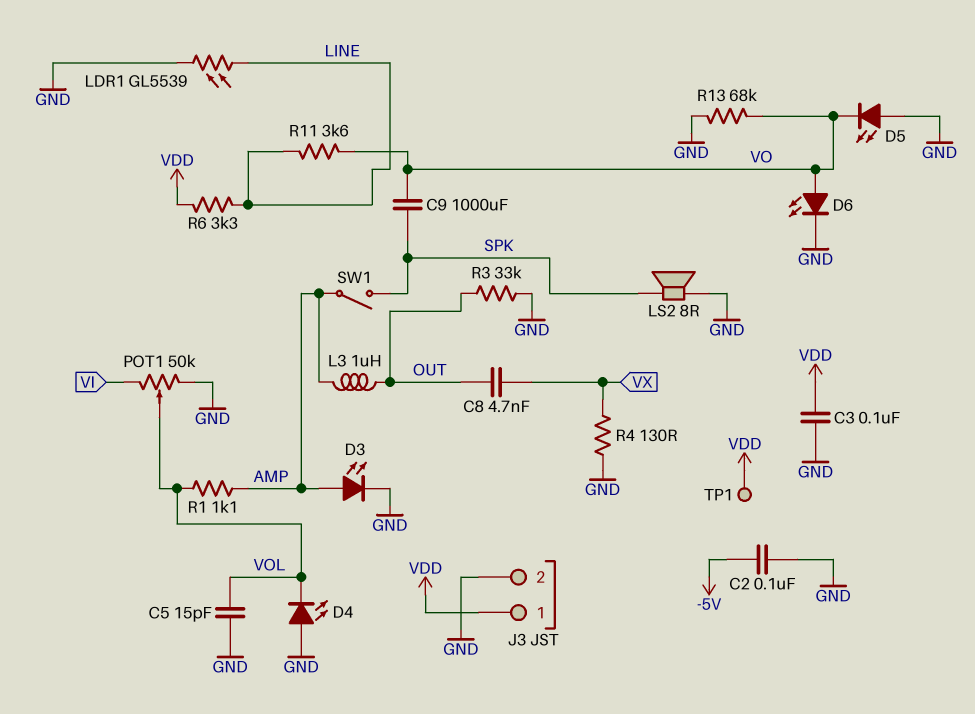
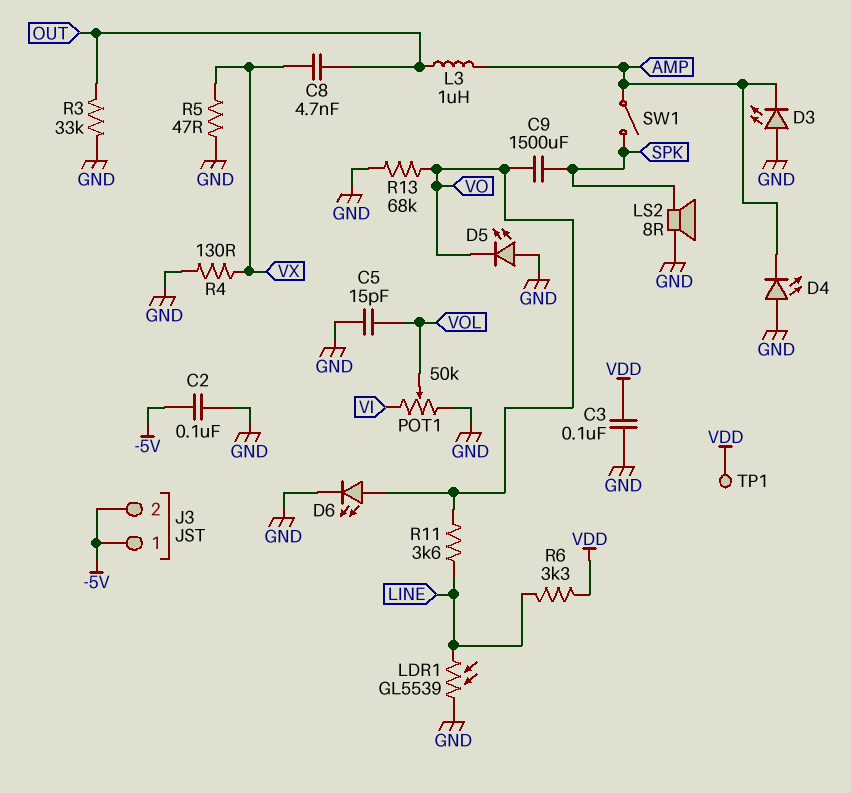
C9: 1000uF (SPK, VO) -> 1500uF (SPK, VO)
D3: LED (A AMP, K GND) -> LED (A GND, K AMP)
D4: LED (A GND, K VOL) -> LED (A GND, K AMP)
J3 pin 1: VDD -> -5V
J3 pin 2: GND -> -5V
R1: 1.1k (AMP, VOL) -> none
R5: none -> 47 (GND, VX)

